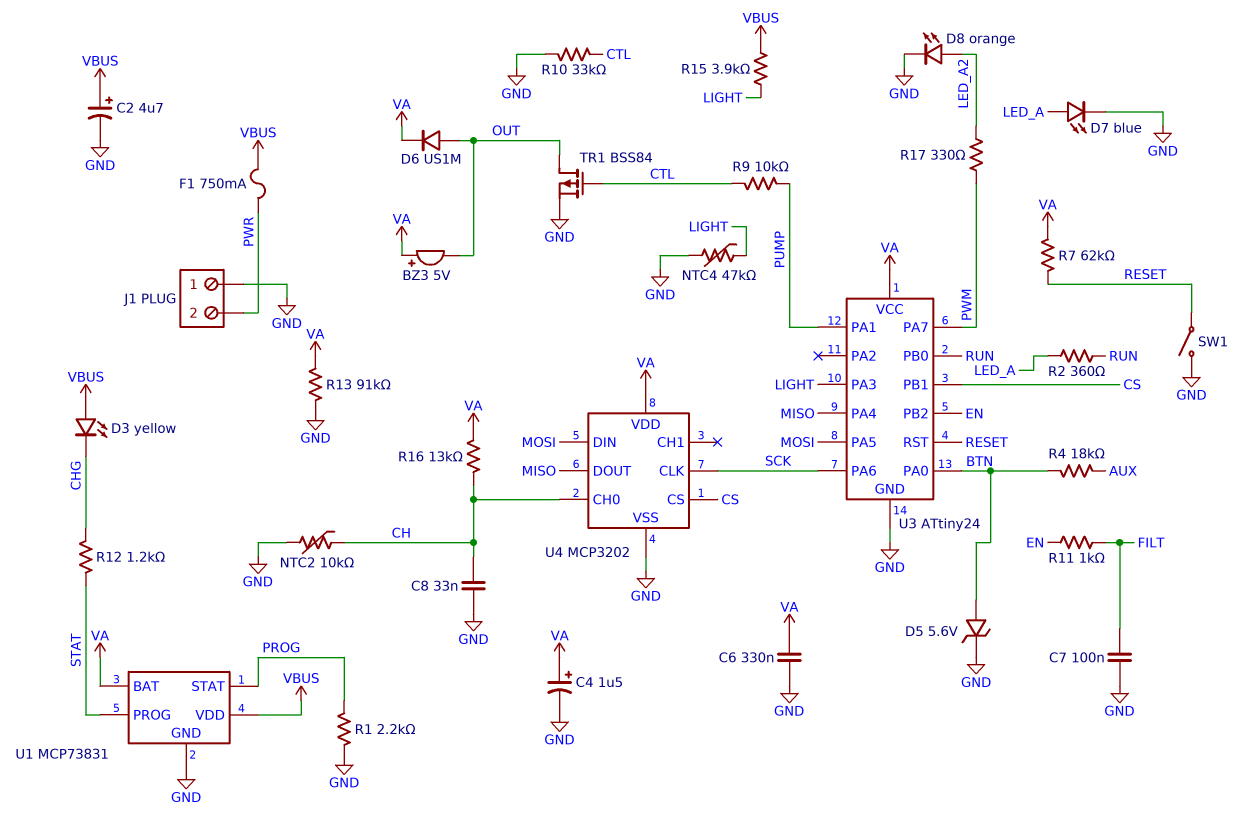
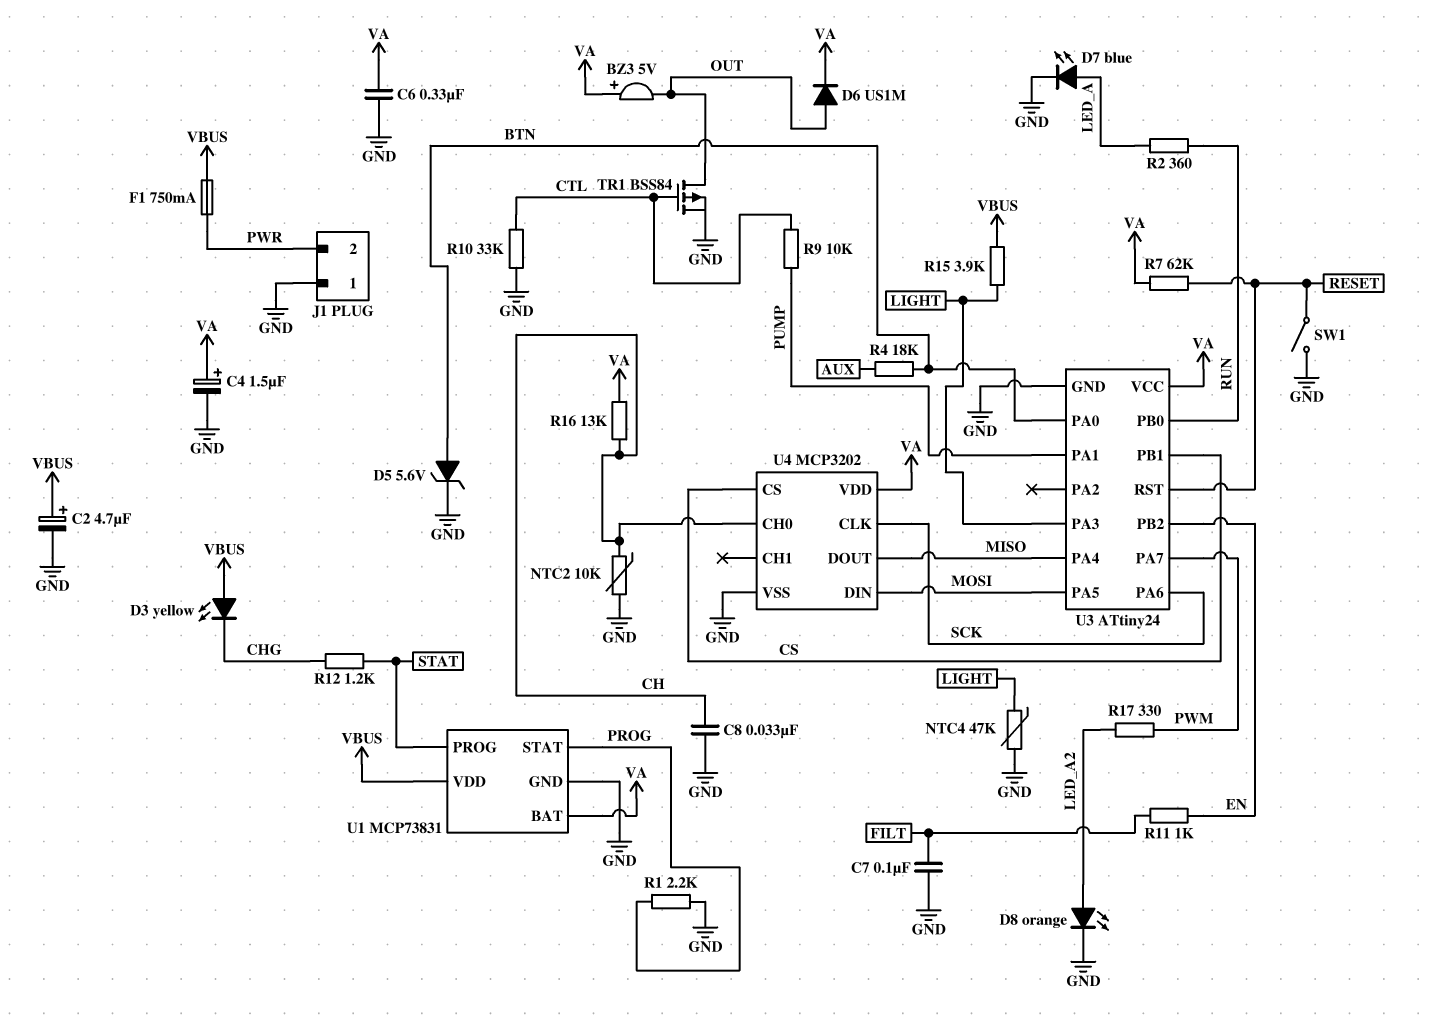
R13: 91k (GND, VA) -> none

